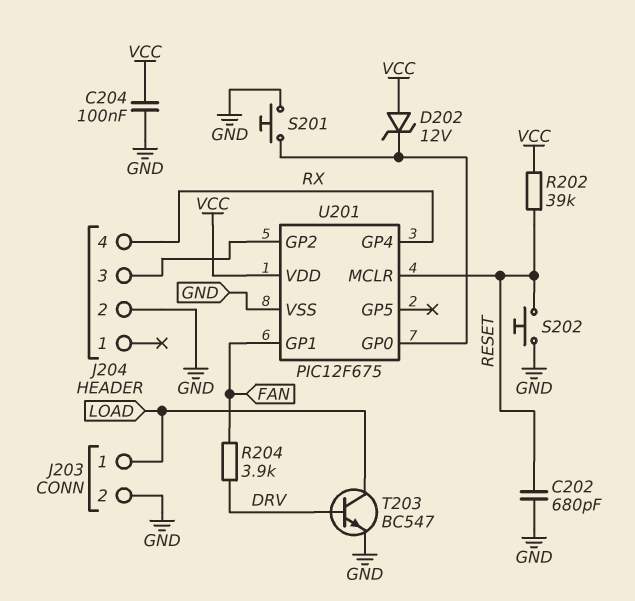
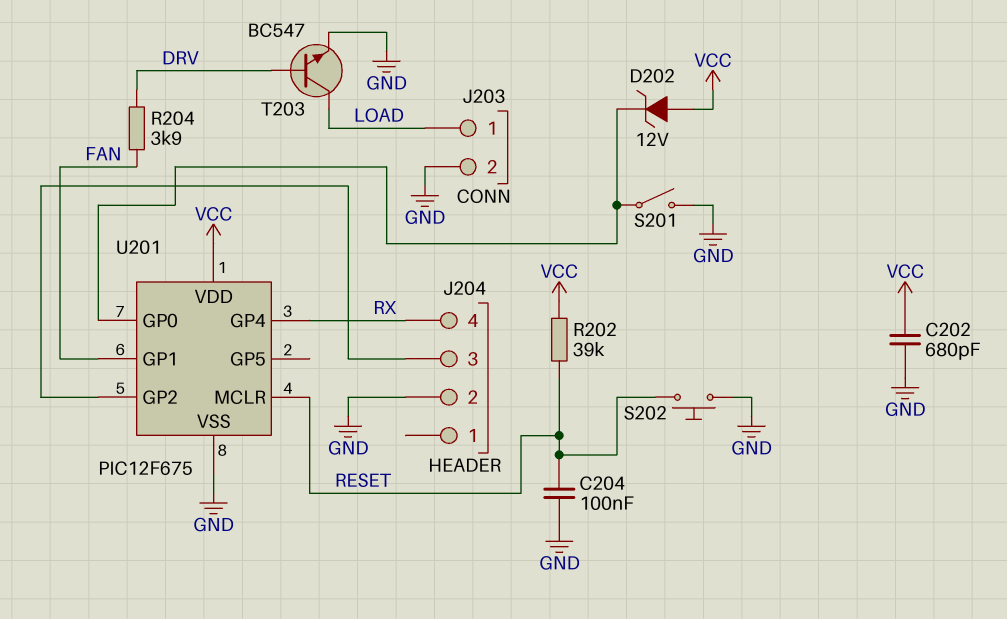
C202: 680pF (GND, RESET) -> 680pF (GND, VCC)
C204: 100nF (GND, VCC) -> 100nF (GND, RESET)
S201: button (GND, U201/GP0) -> switch (GND, U201/GP0)

